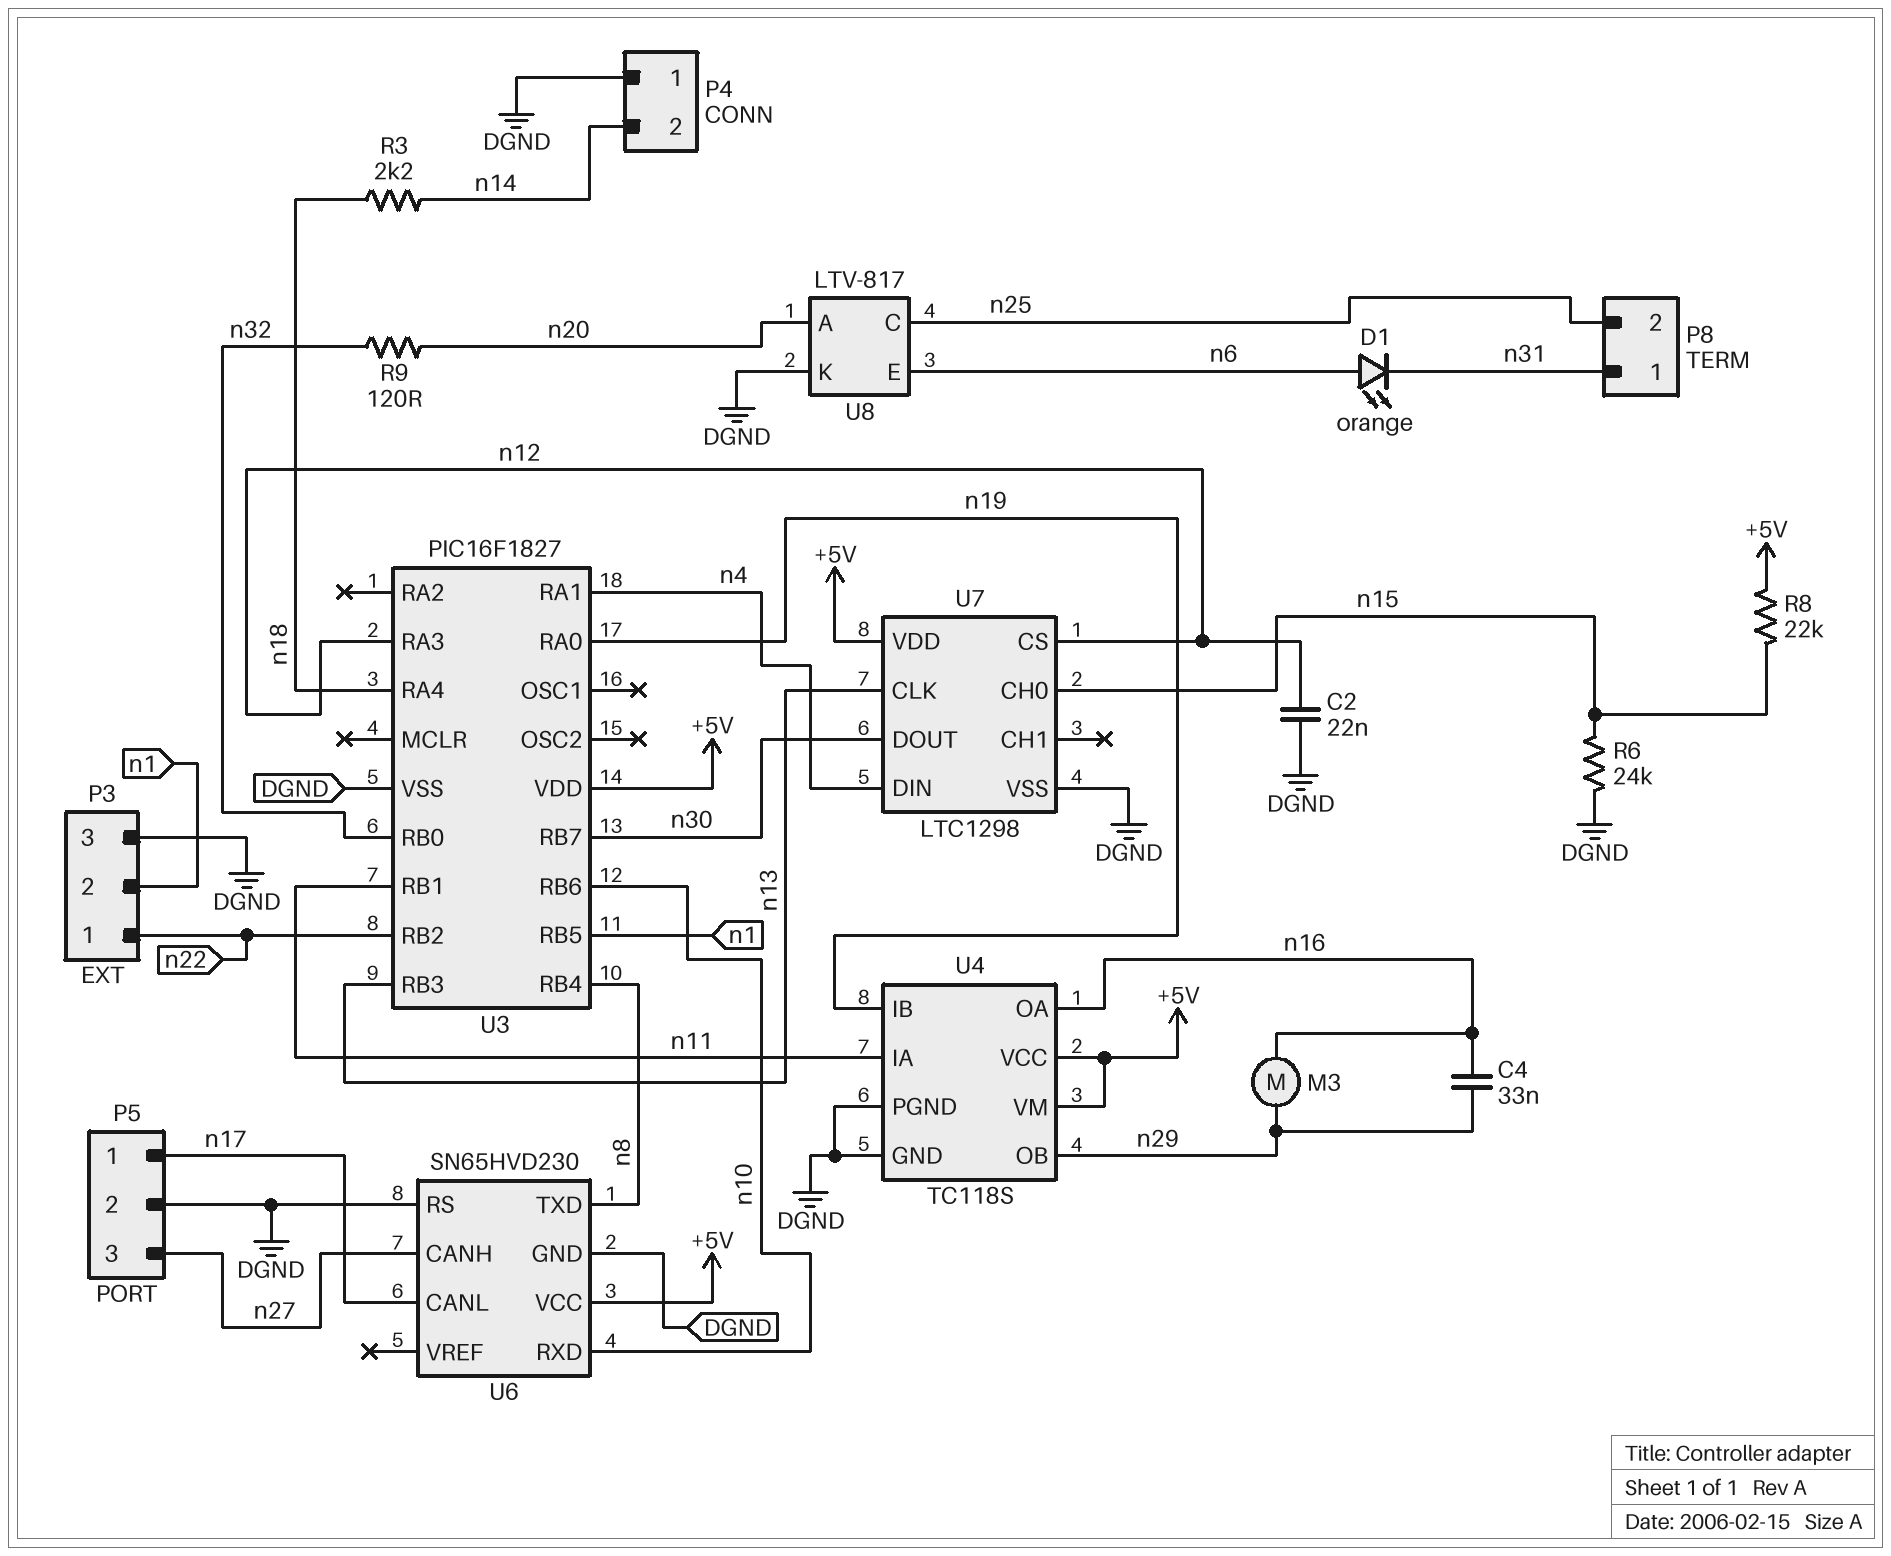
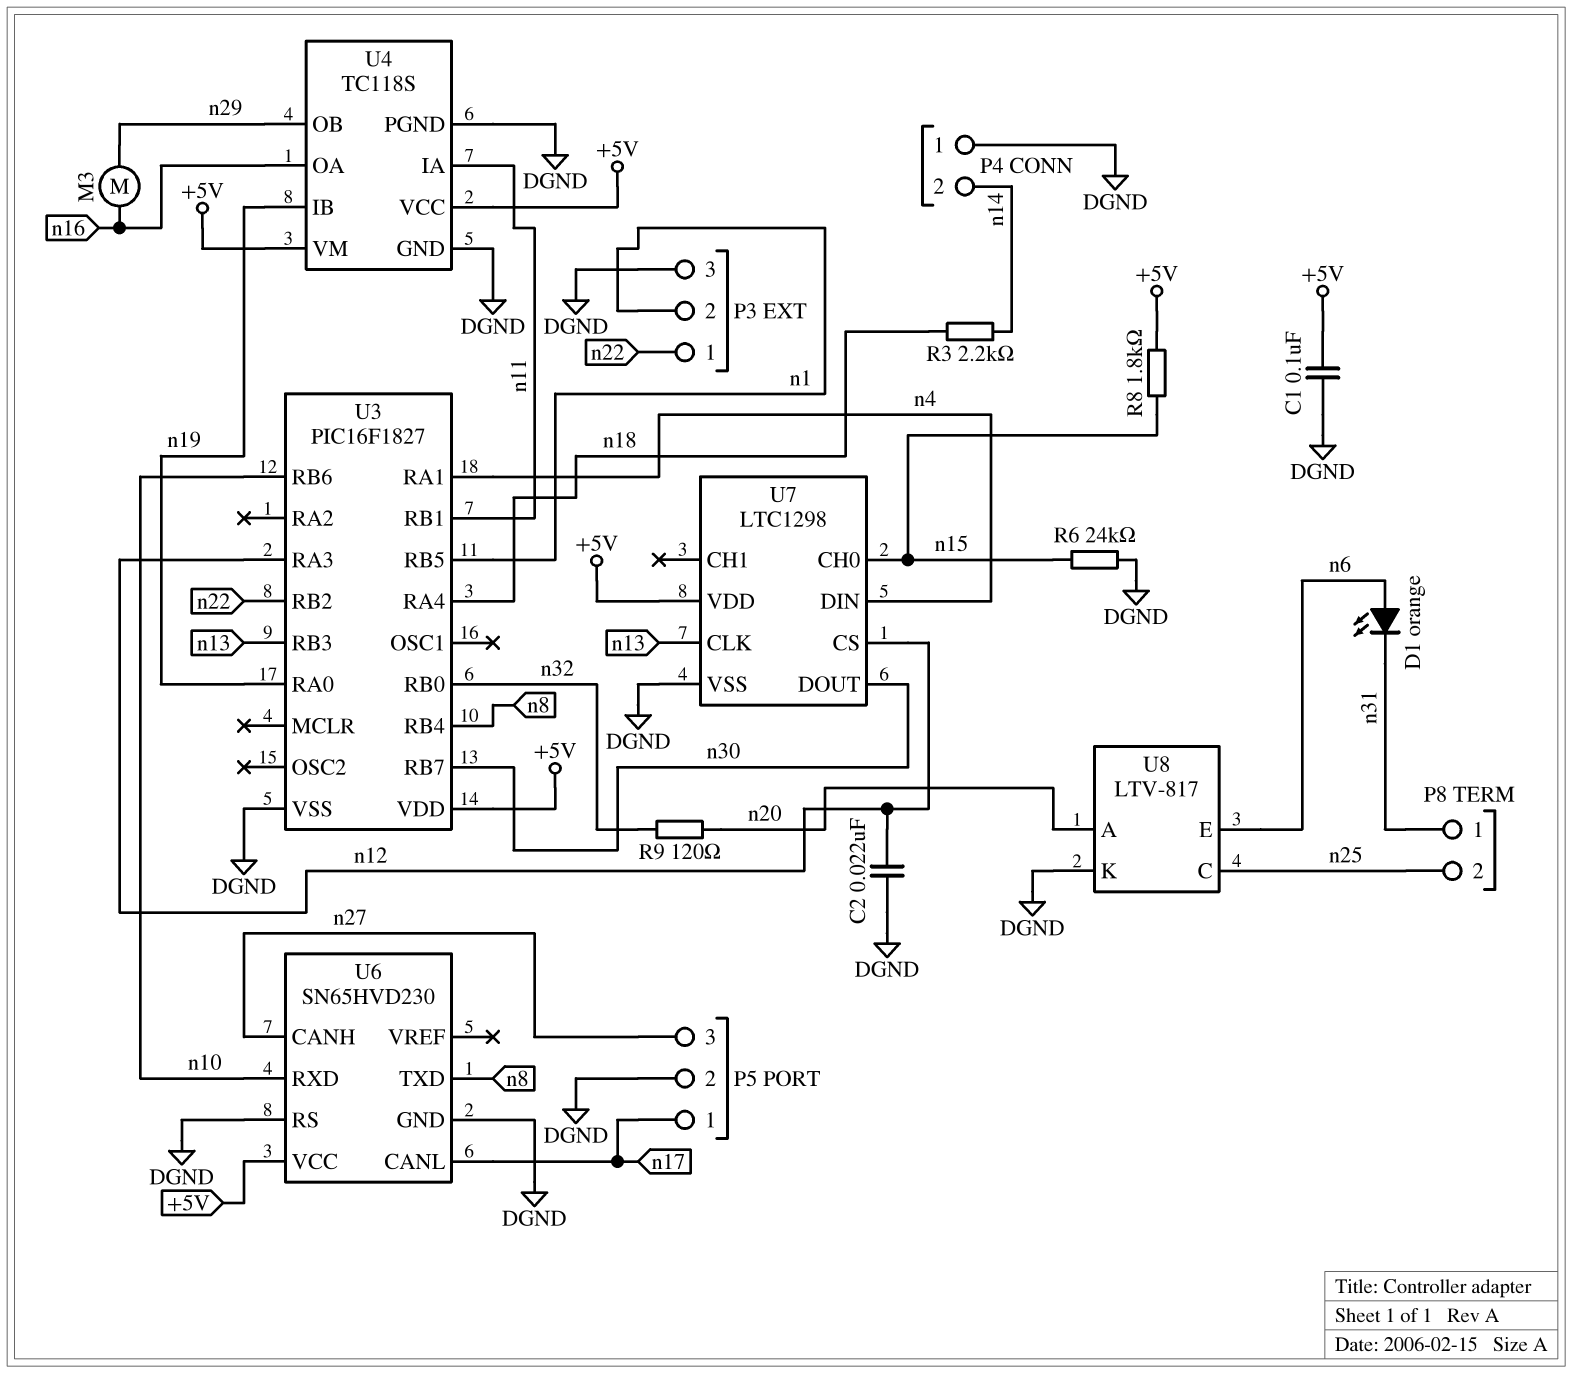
C1: none -> 100nF (+5V, DGND)
C4: 33nF (n16, n29) -> none
R8: 22k (+5V, n15) -> 1.8k (+5V, n15)

